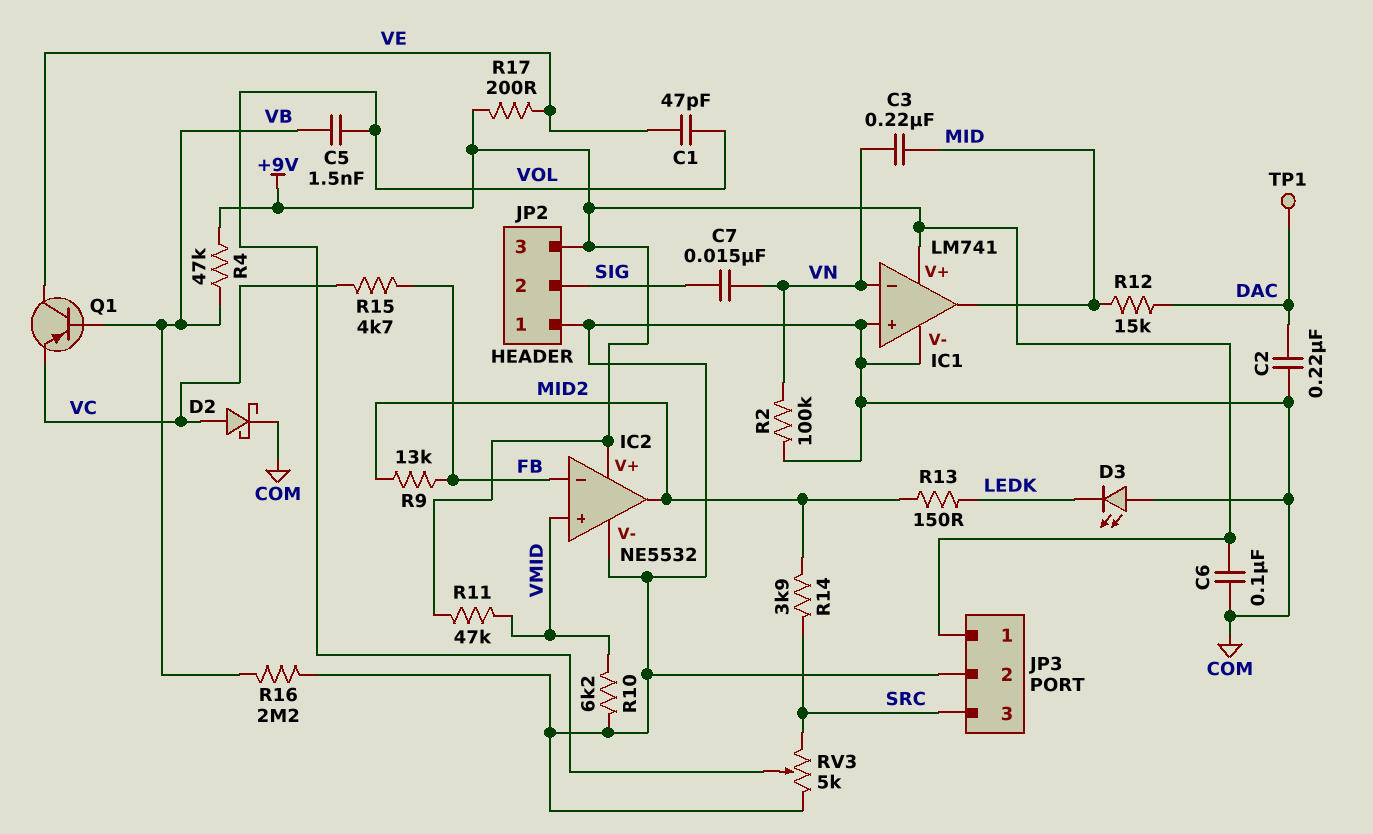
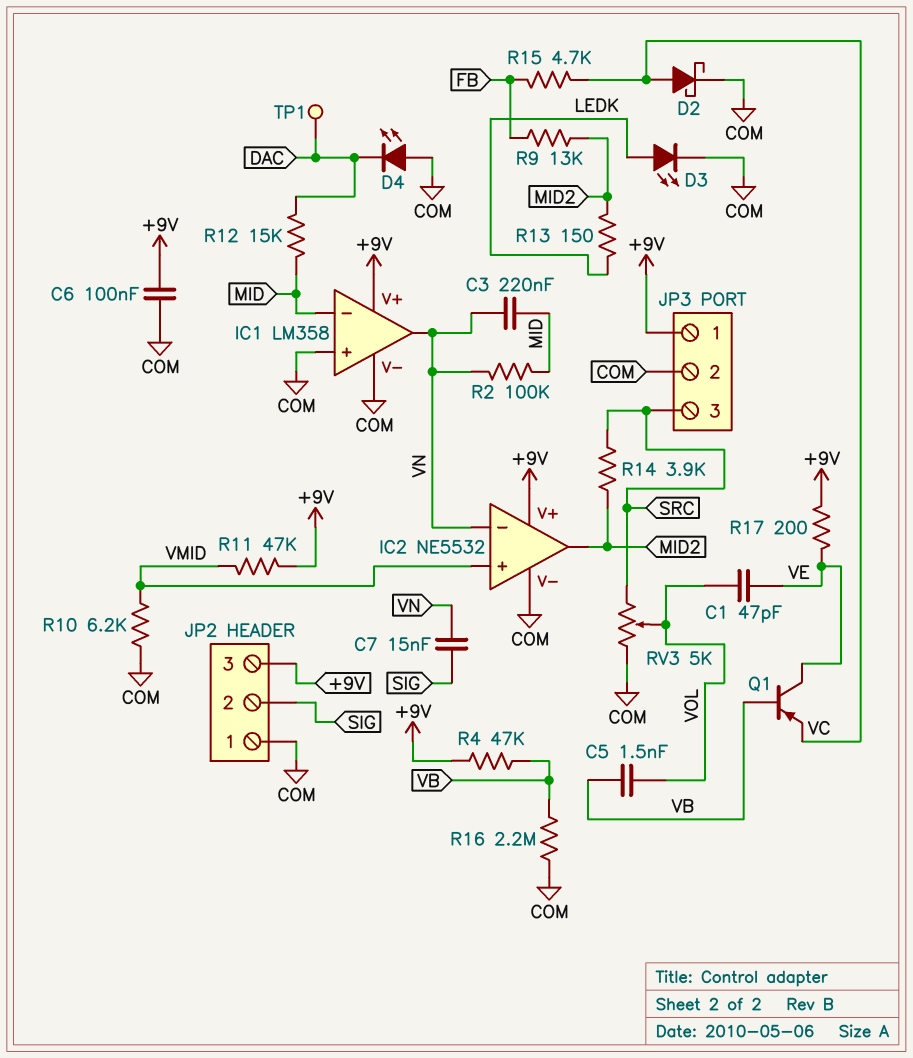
C2: 220nF (COM, DAC) -> none
D3: LED (A COM, K LEDK) -> LED (A LEDK, K COM)
D4: none -> LED (A COM, K DAC)
IC1: LM741 -> LM358
IC1 pin in-: VN -> MID
IC1 pin out: MID -> VN
IC2 pin in-: FB -> VN
R2: 100k (COM, VN) -> 100k (MID, VN)

